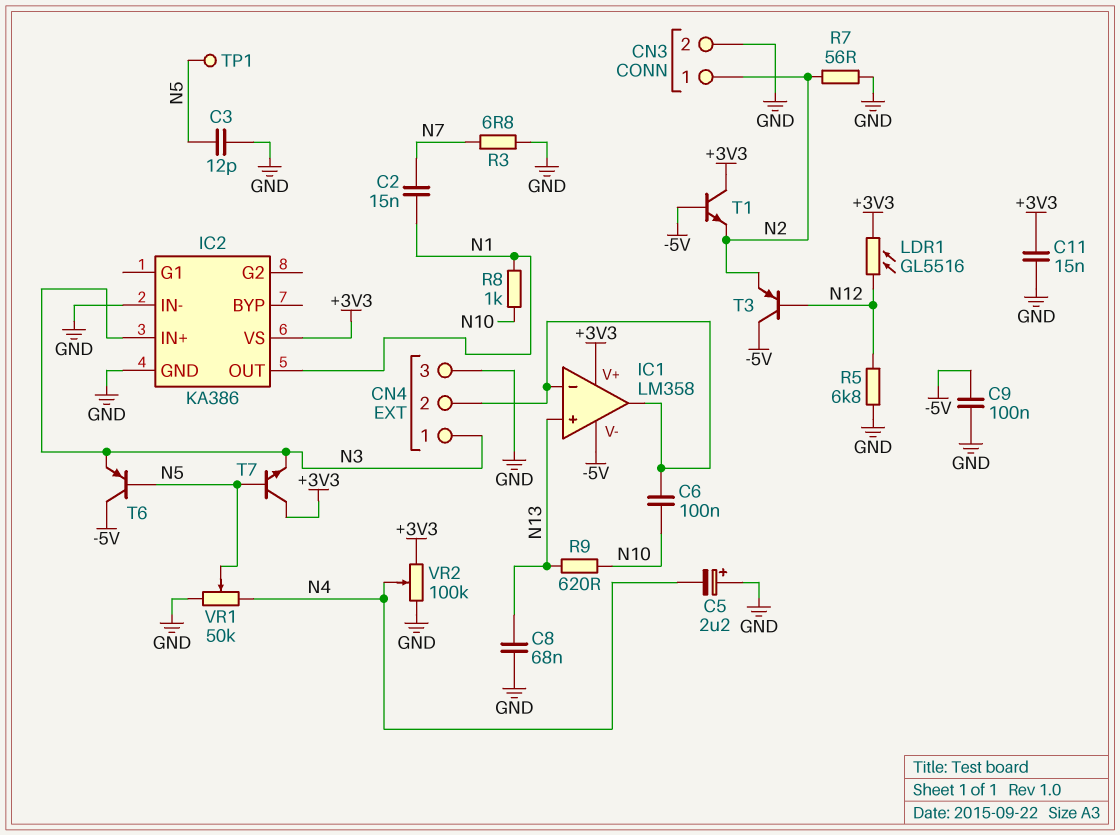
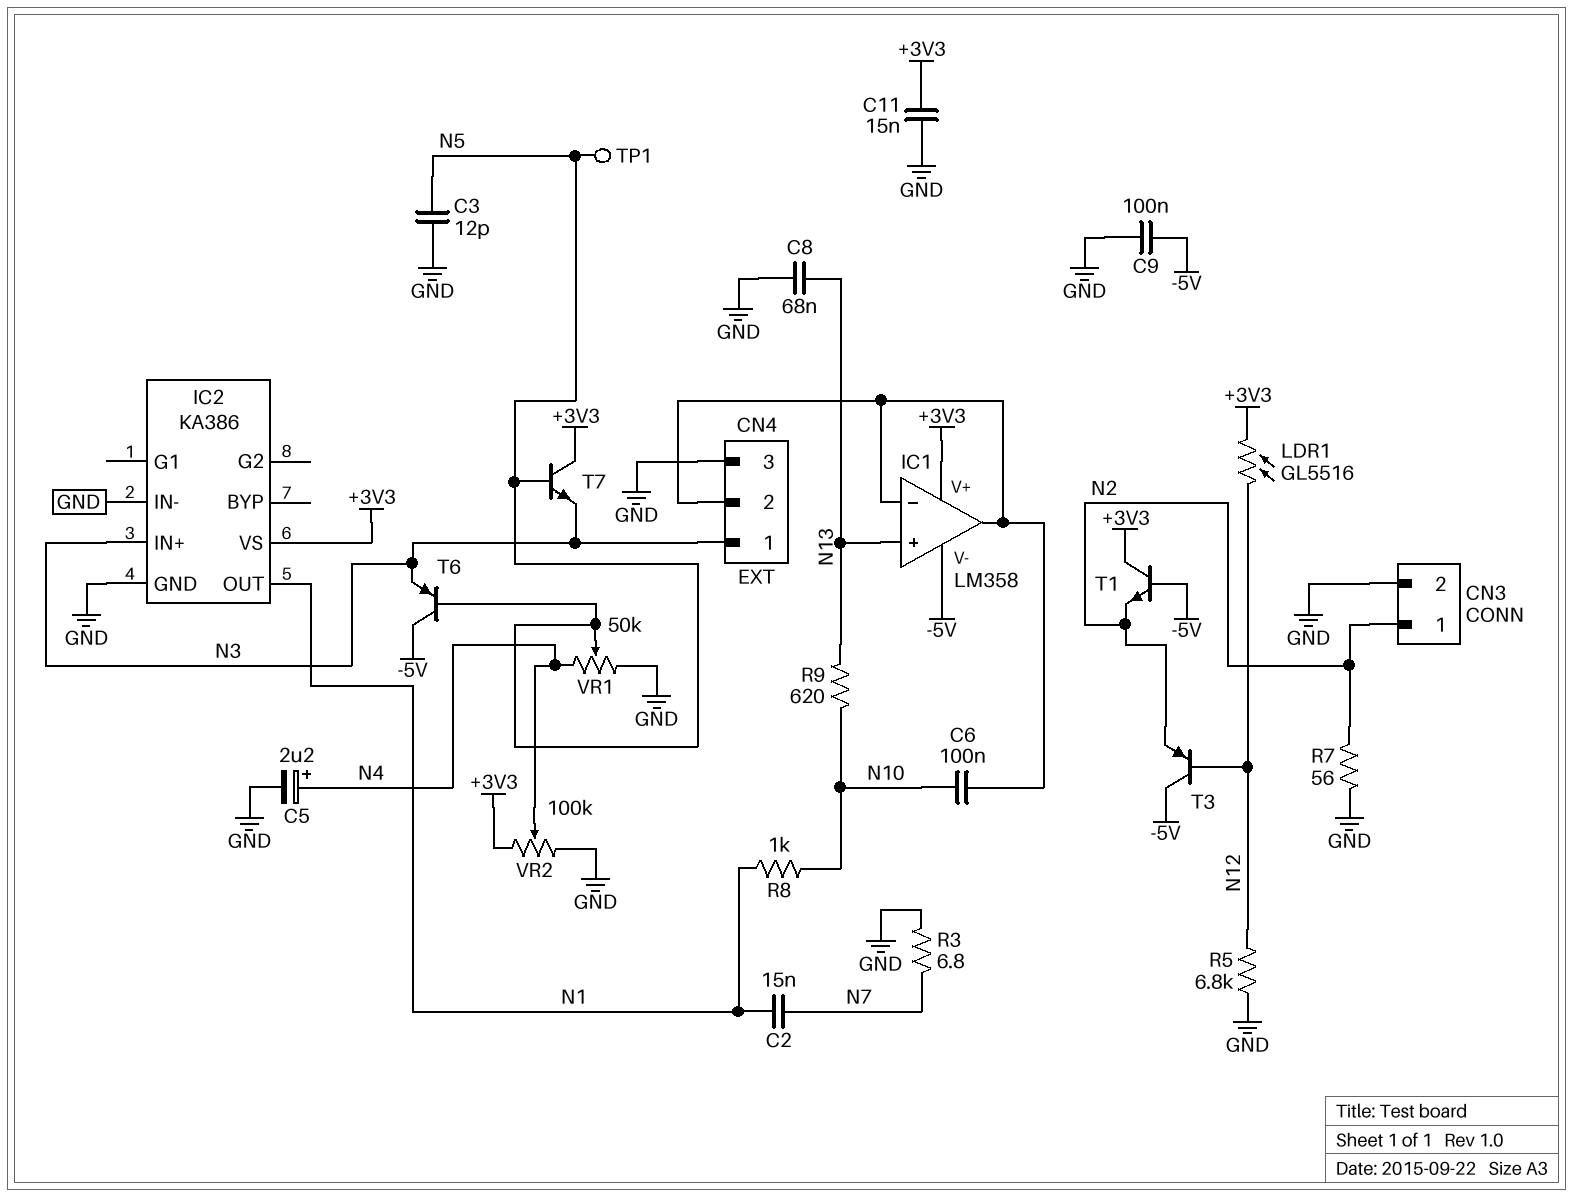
C5: 2.2uF (plus GND, minus N4) -> 2.2uF (plus N4, minus GND)

